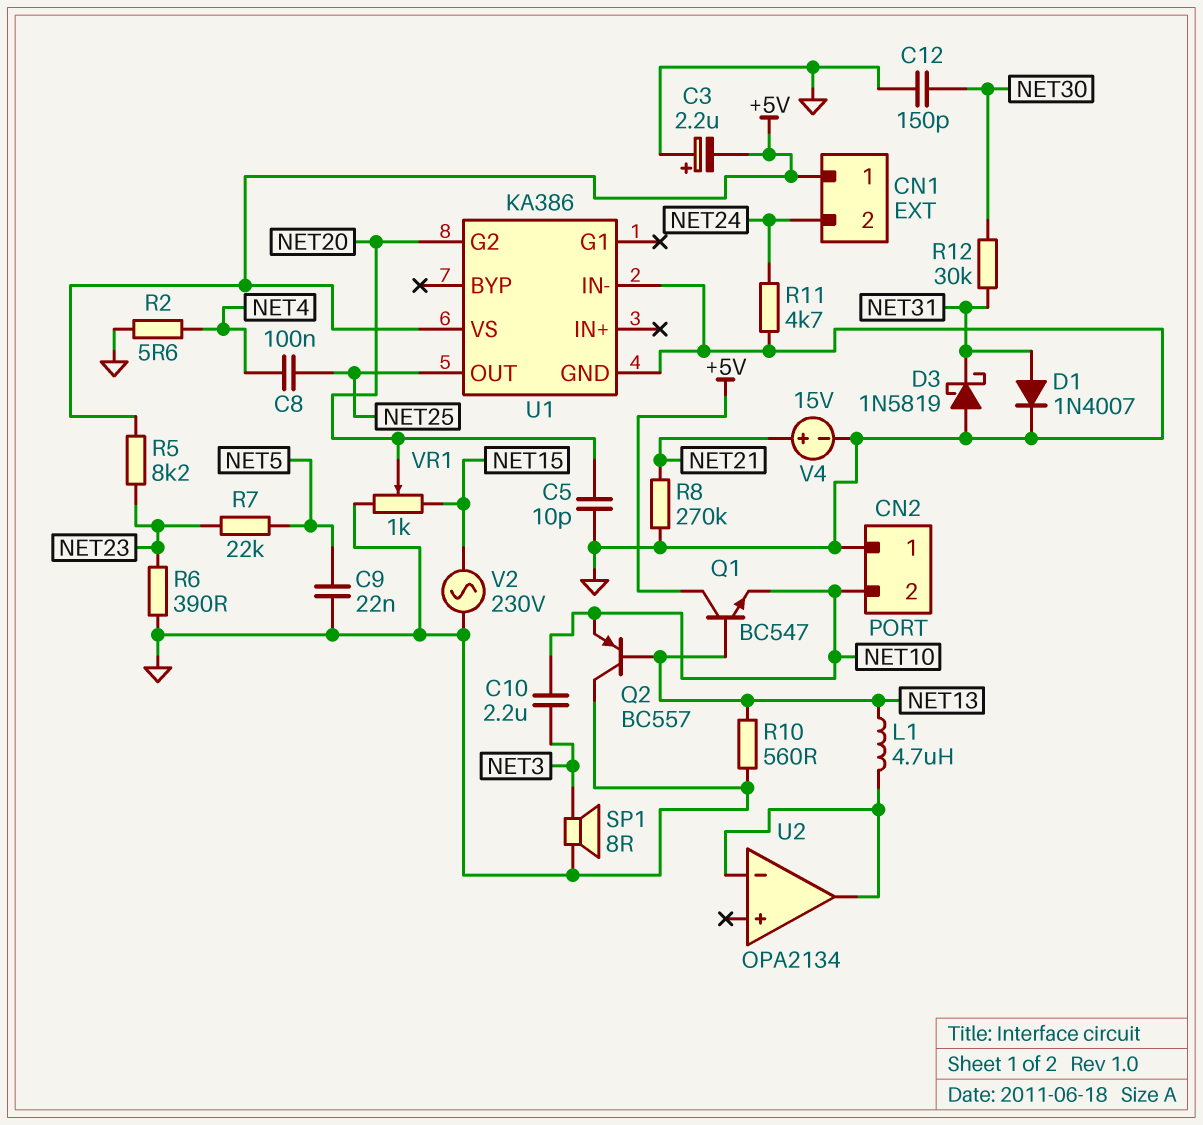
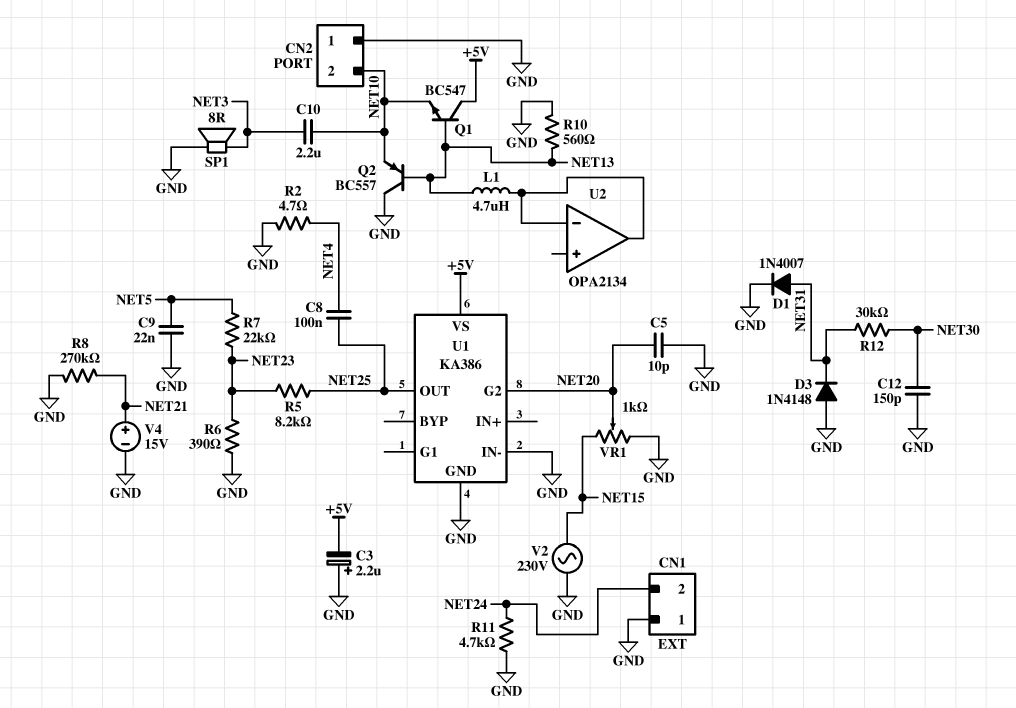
CN1 pin 1: +5V -> GND
D3: schottky 1N5819 (A GND, K NET31) -> diode 1N4148 (A GND, K NET31)
R2: 5.6 (GND, NET4) -> 4.7 (GND, NET4)
R5: 8.2k (+5V, NET23) -> 8.2k (NET23, NET25)

